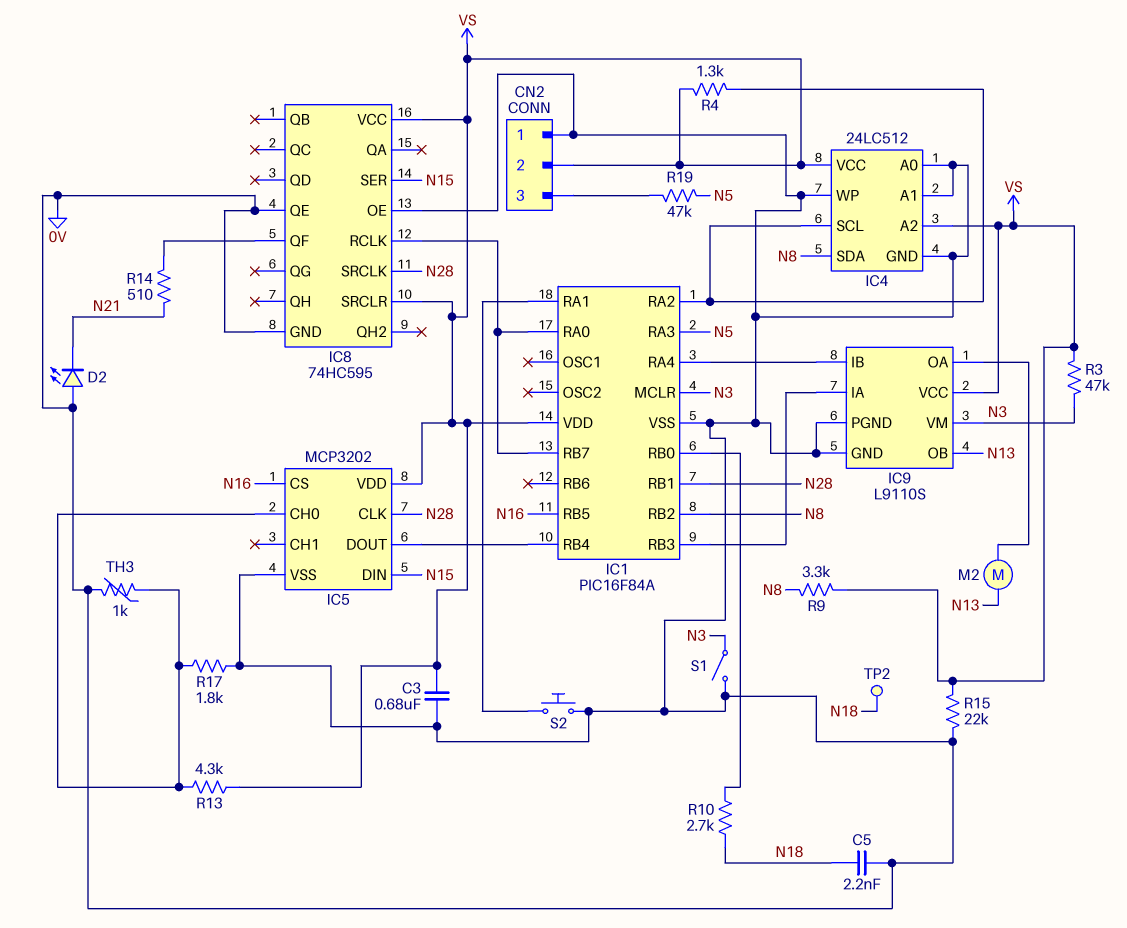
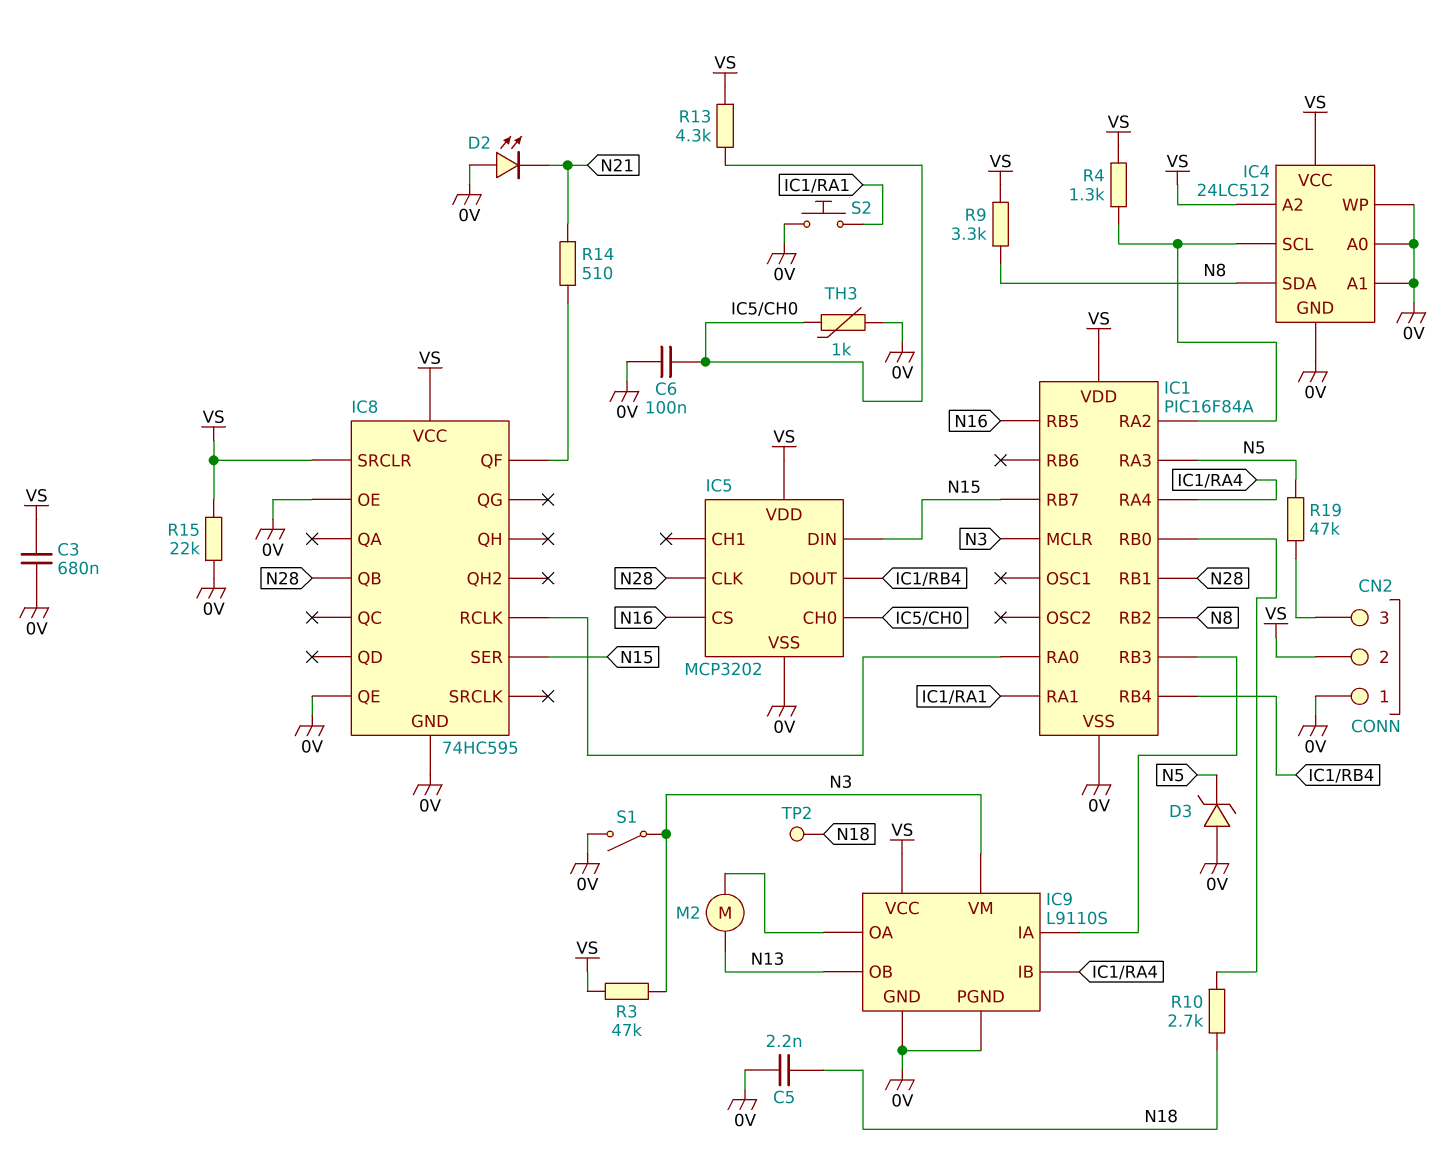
C6: none -> 100nF (0V, IC5/CH0)
D3: none -> zener (A 0V, K N5)
IC1 pin RB7: IC1/RA0 -> N15
IC8 pin QB: none -> N28
IC8 pin SRCLK: N28 -> none
R17: 1.8k (0V, IC5/CH0) -> none

